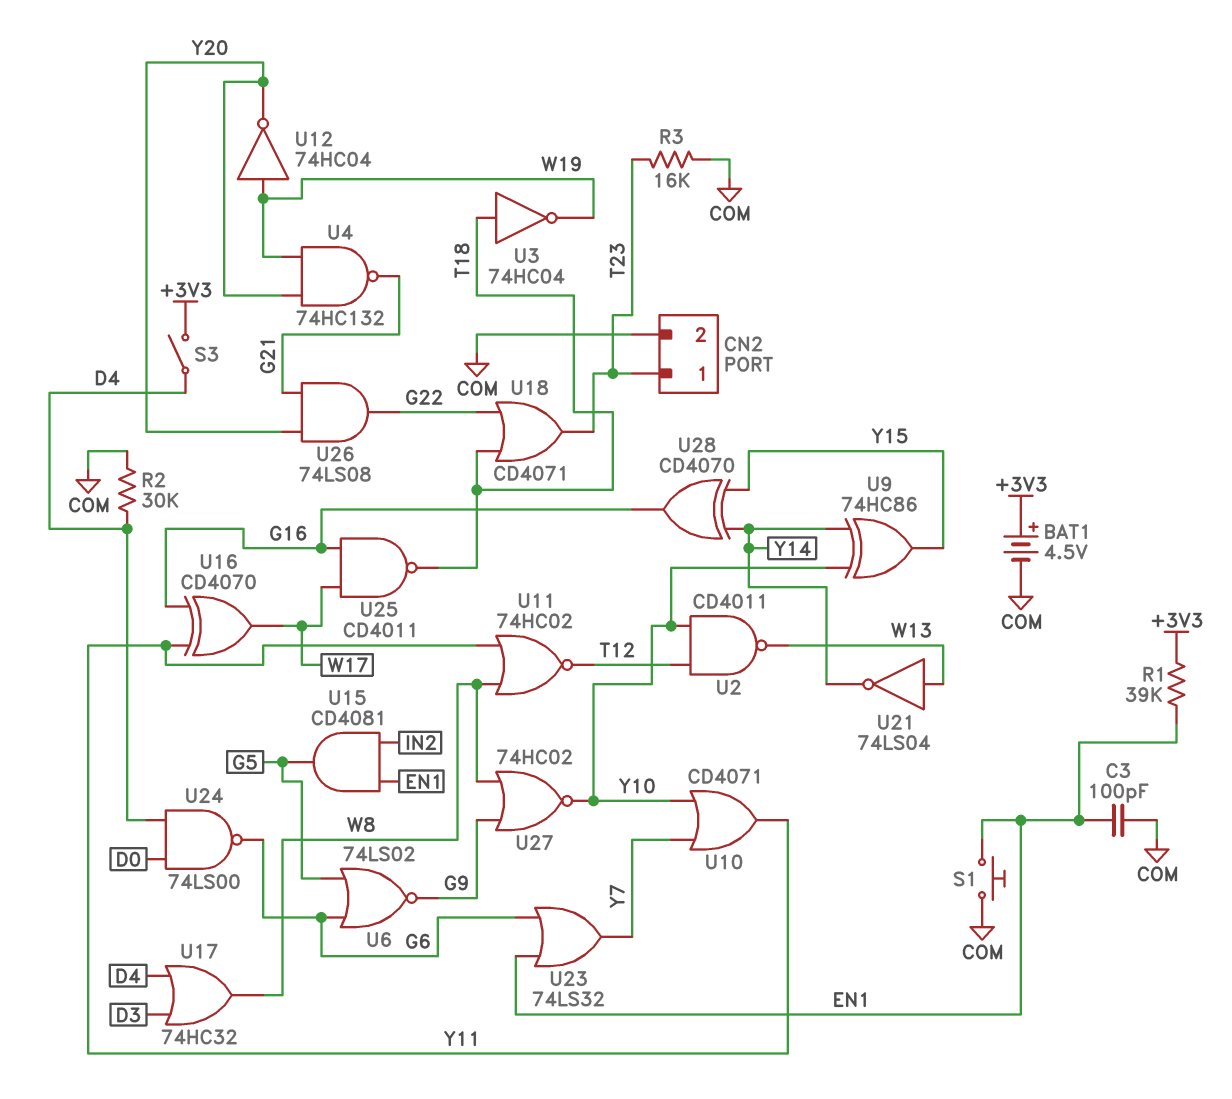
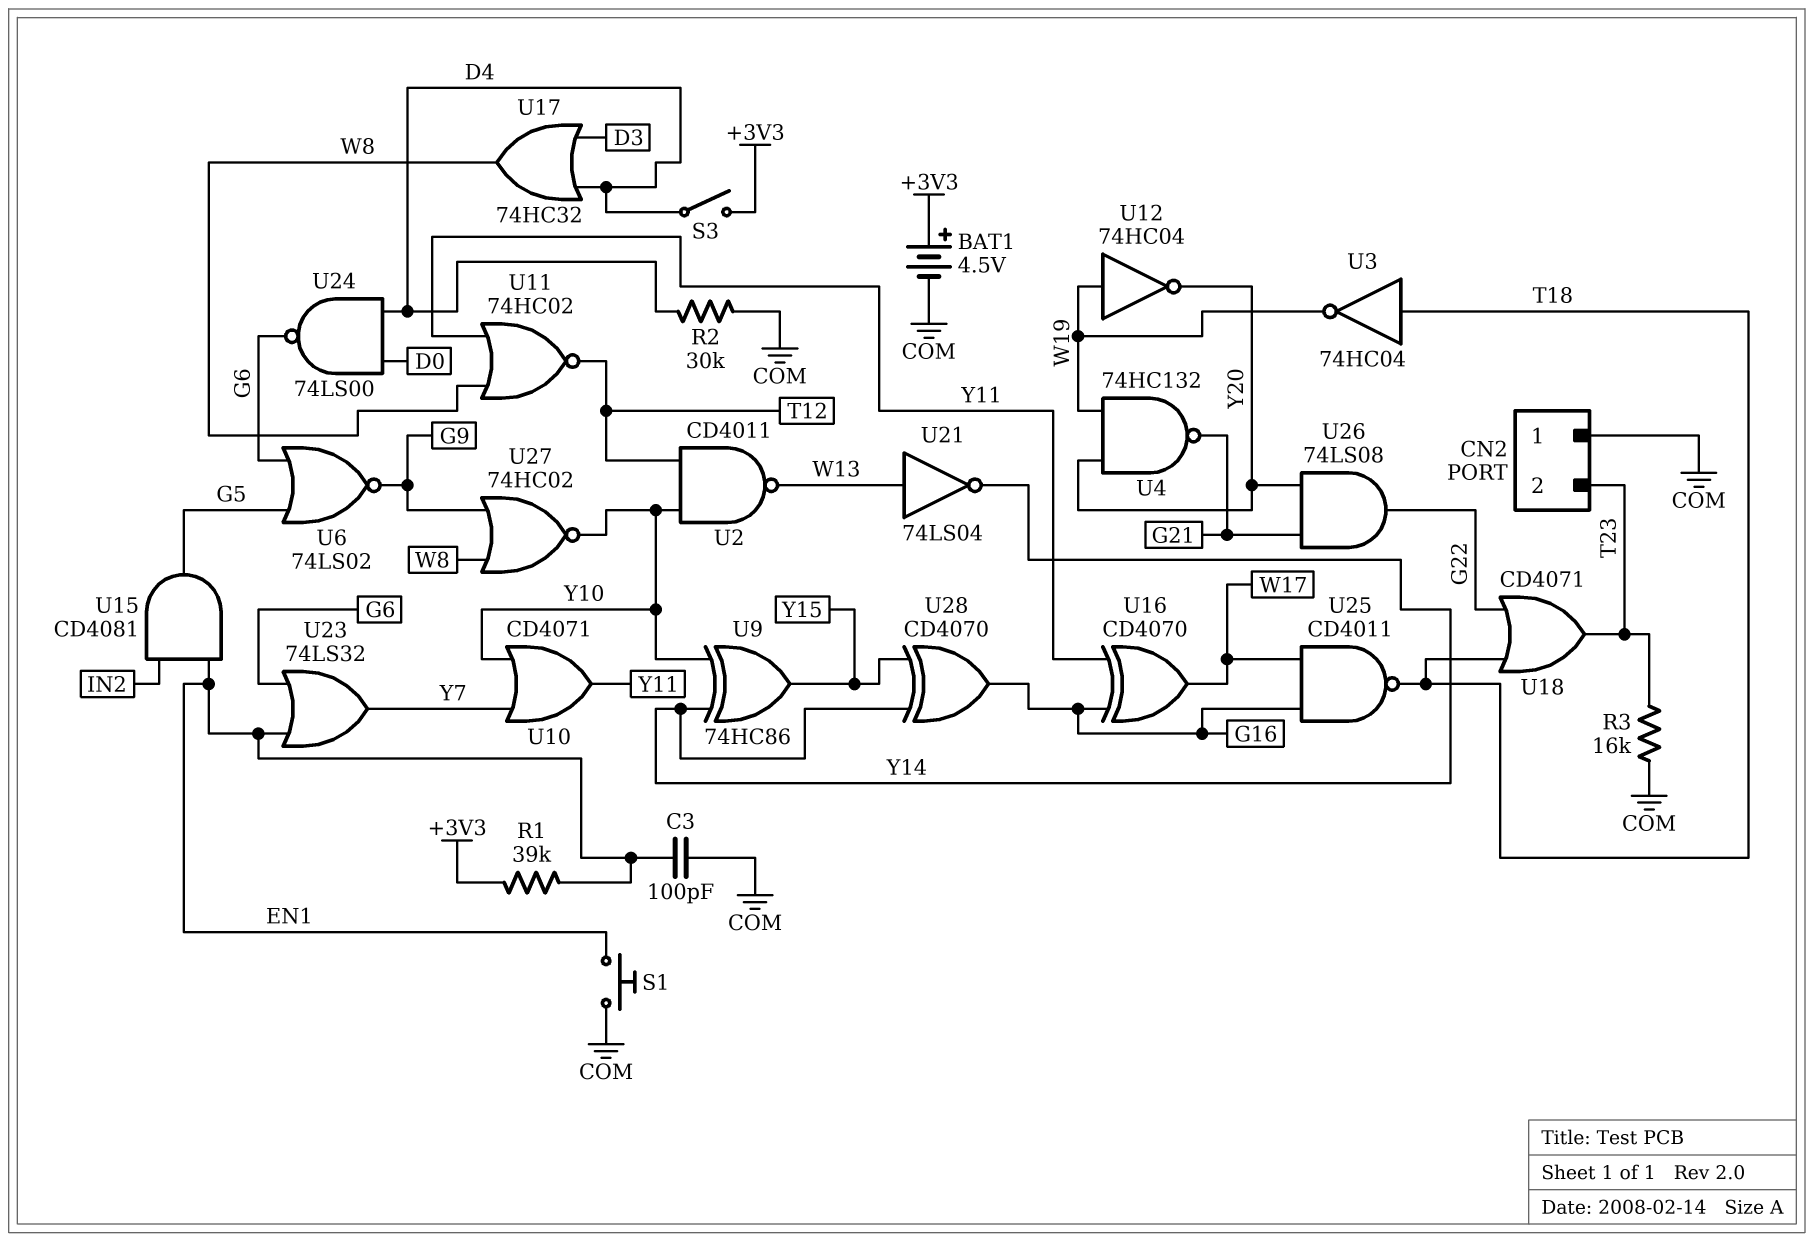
CN2 pin 1: T23 -> COM
CN2 pin 2: COM -> T23

